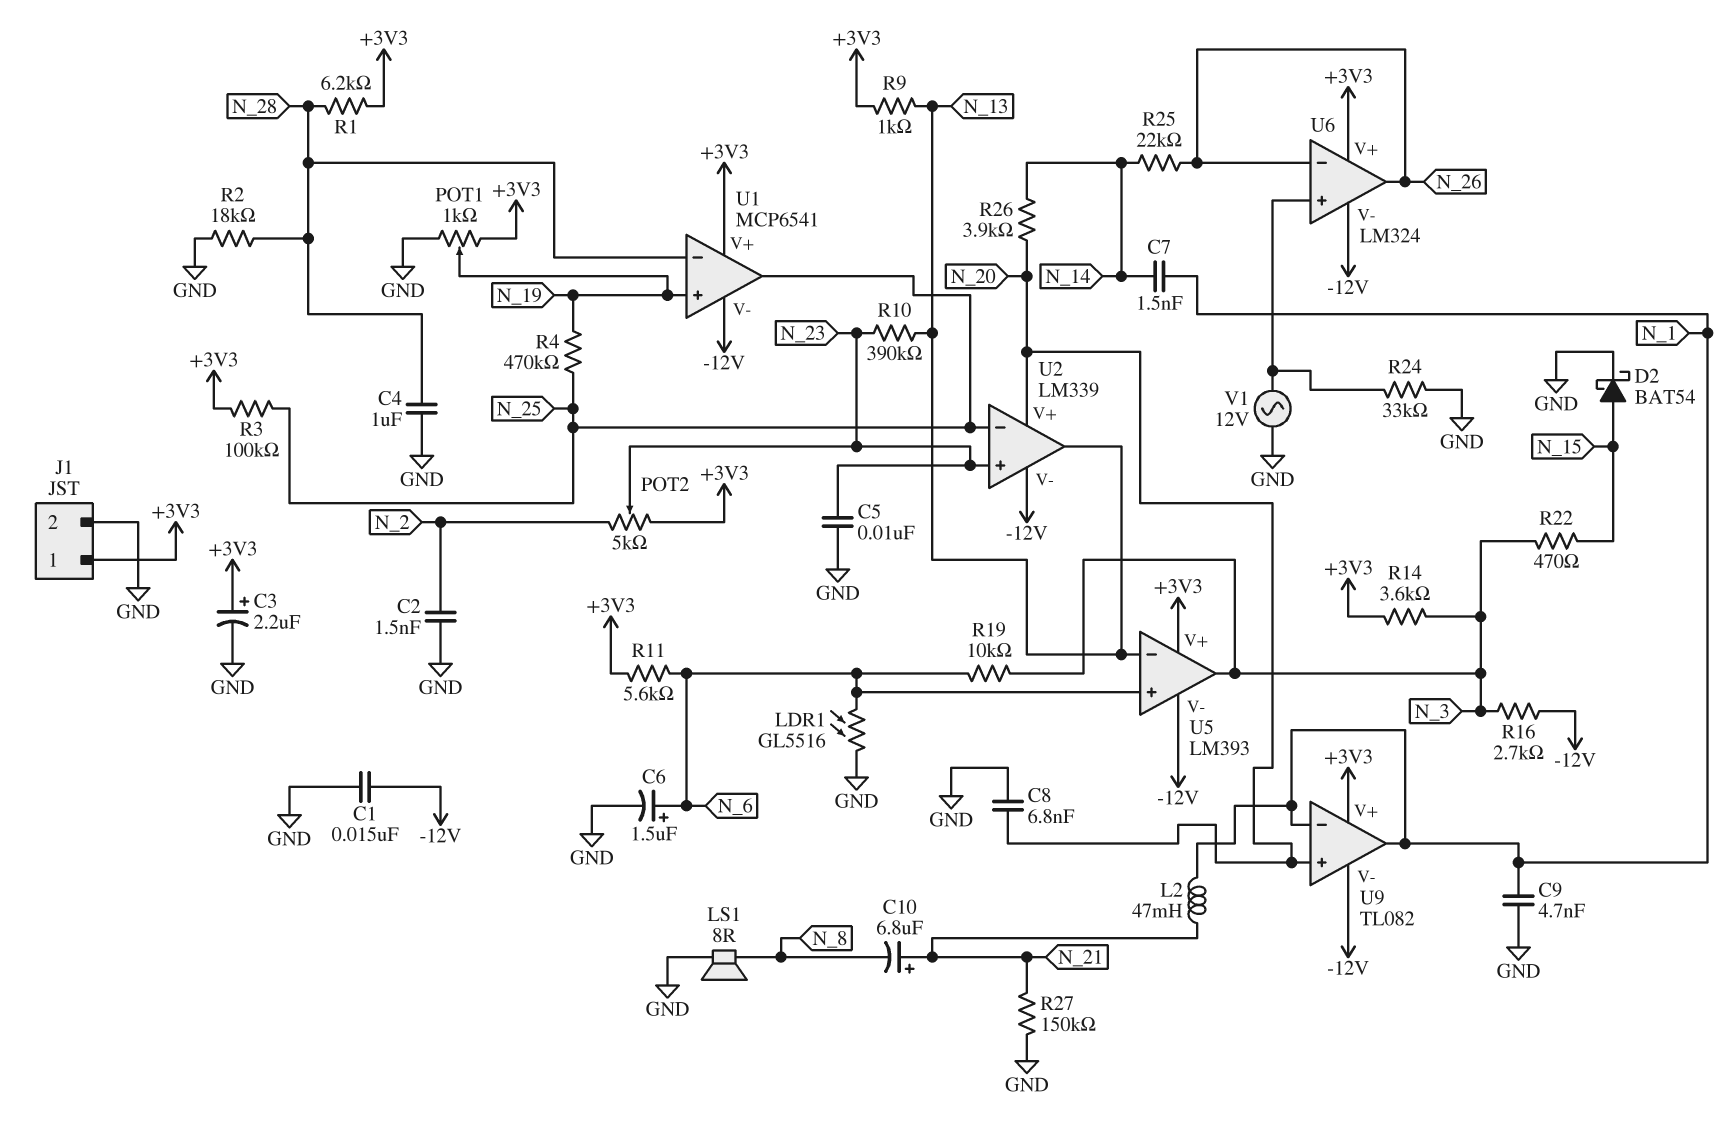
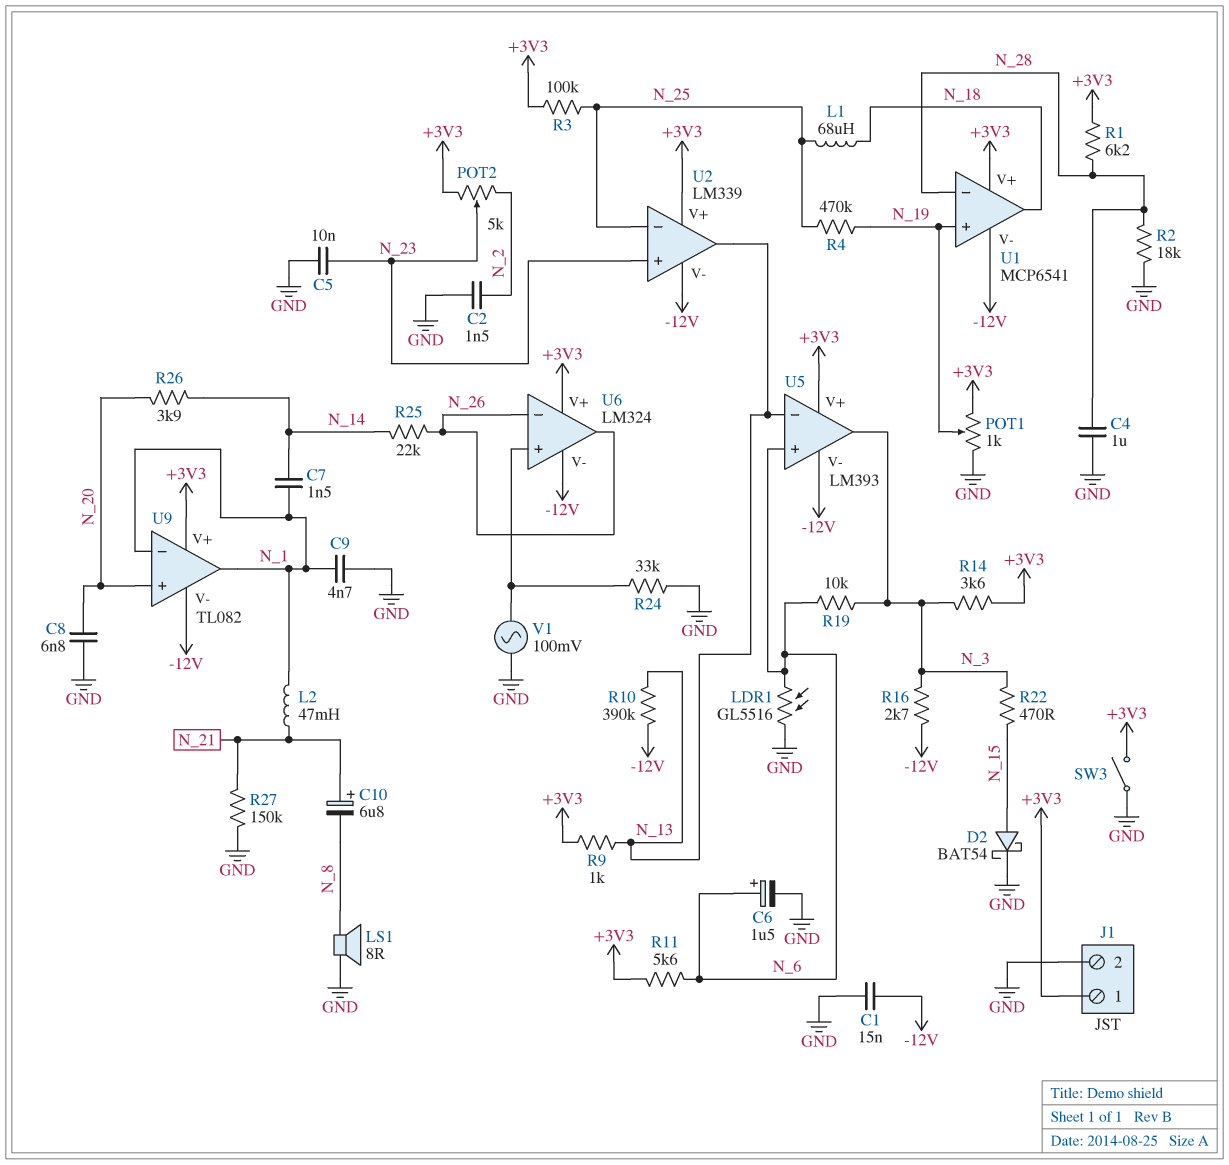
C3: 2.2uF (plus +3V3, minus GND) -> none
L1: none -> 68uH (N_18, N_25)
R10: 390k (N_13, N_23) -> 390k (-12V, N_13)
SW3: none -> switch (+3V3, GND)
U1 pin out: N_25 -> N_18
U2 pin V+: N_20 -> +3V3
V1: AC 12V (GND, U6/in+) -> AC 100mV (GND, U6/in+)

